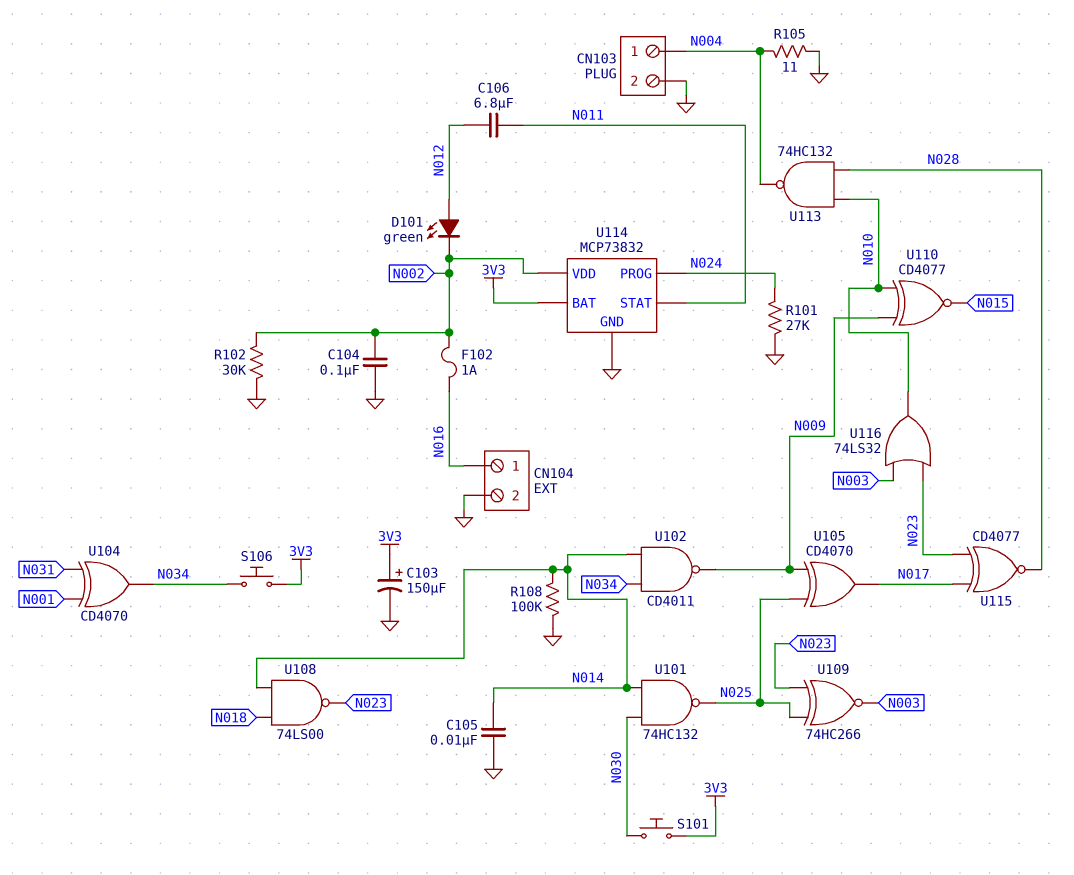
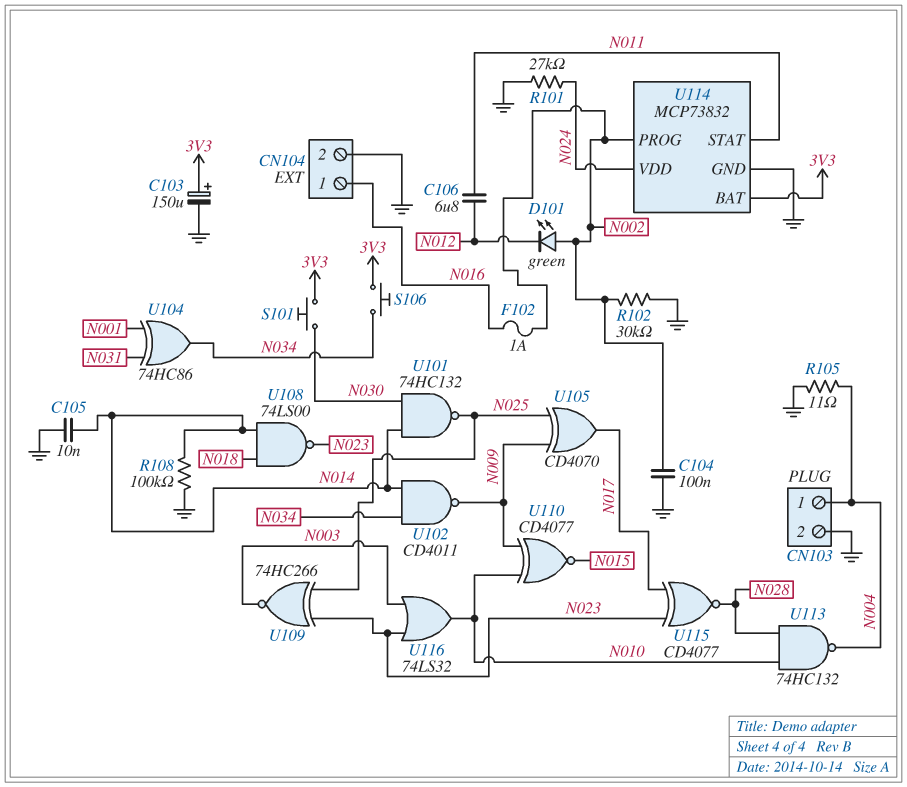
D101: LED green (A N012, K N002) -> LED green (A N002, K N012)
U104: XOR CD4070 (in N001, in N031, out N034) -> XOR 74HC86 (in N001, in N031, out N034)
U114 pin PROG: N024 -> N002
U114 pin VDD: N002 -> N024

